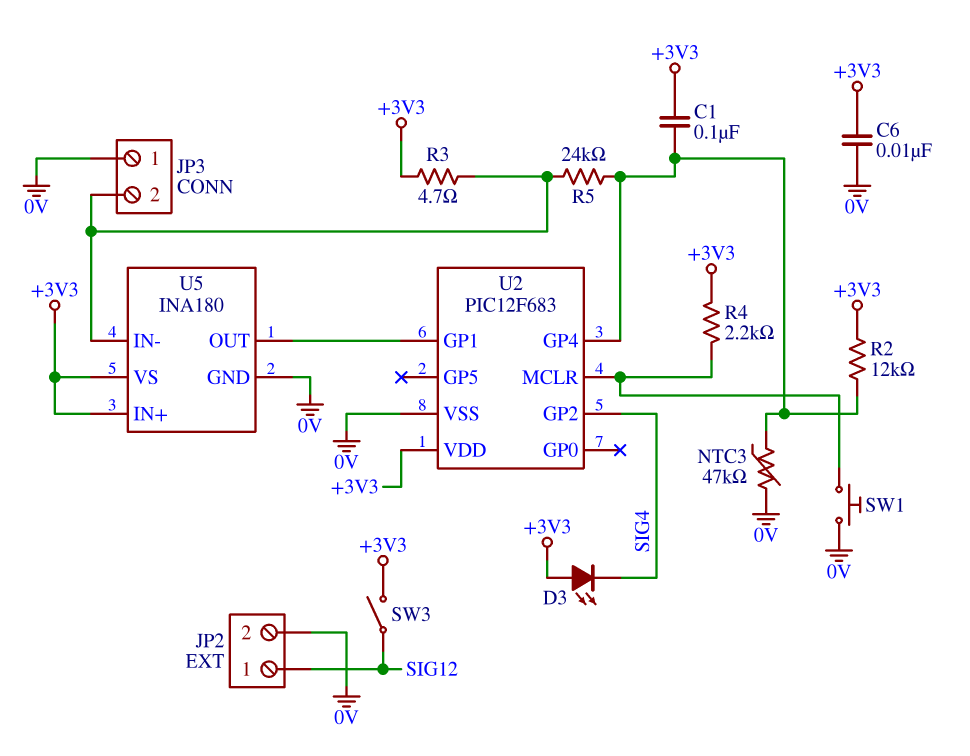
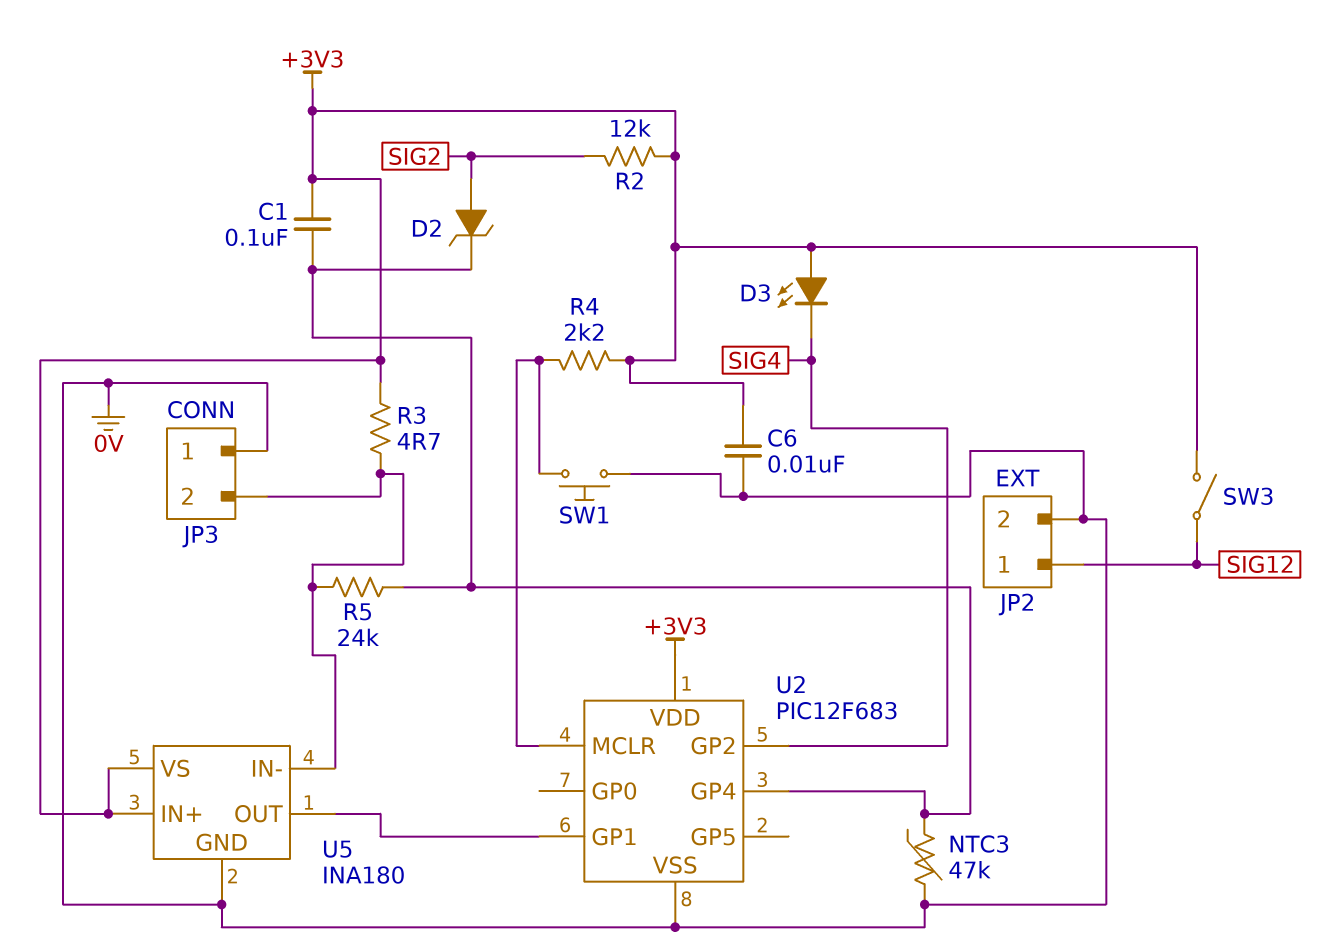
D2: none -> zener (A SIG2, K U2/GP4)
R2: 12k (+3V3, U2/GP4) -> 12k (+3V3, SIG2)

